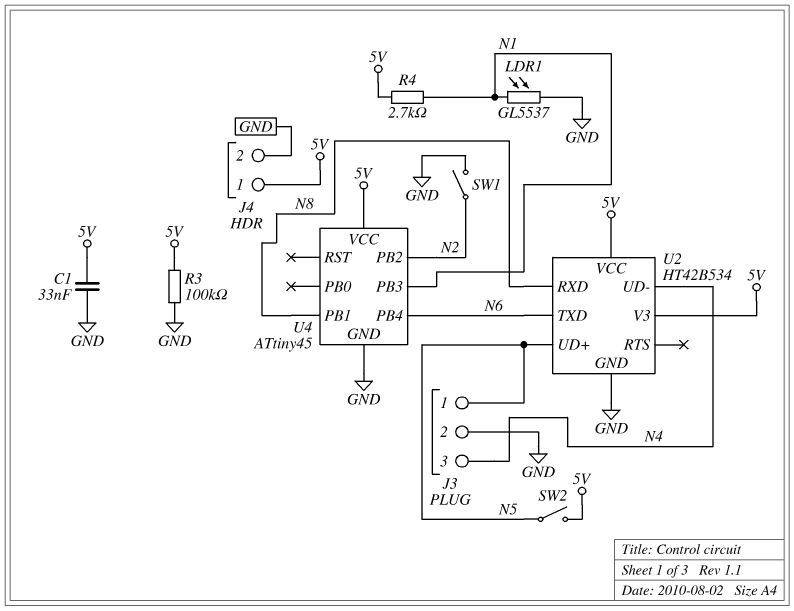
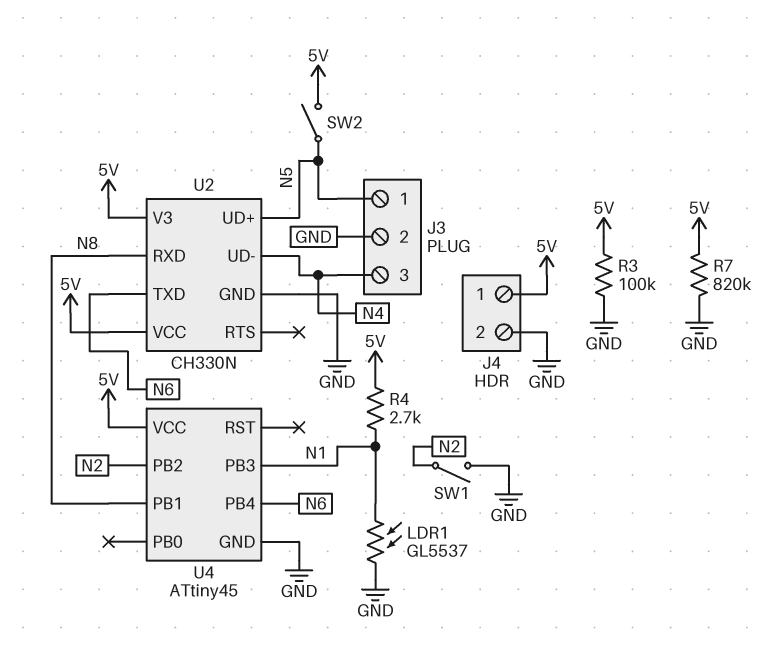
C1: 33nF (5V, GND) -> none
R7: none -> 820k (5V, GND)
U2: HT42B534 -> CH330N

